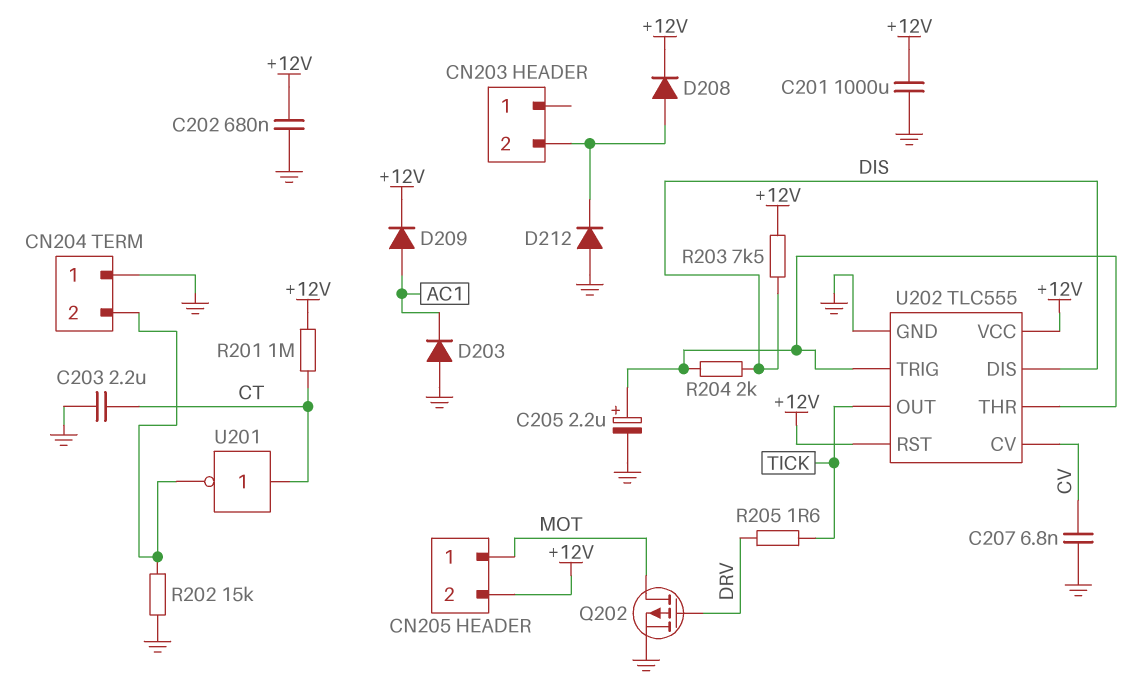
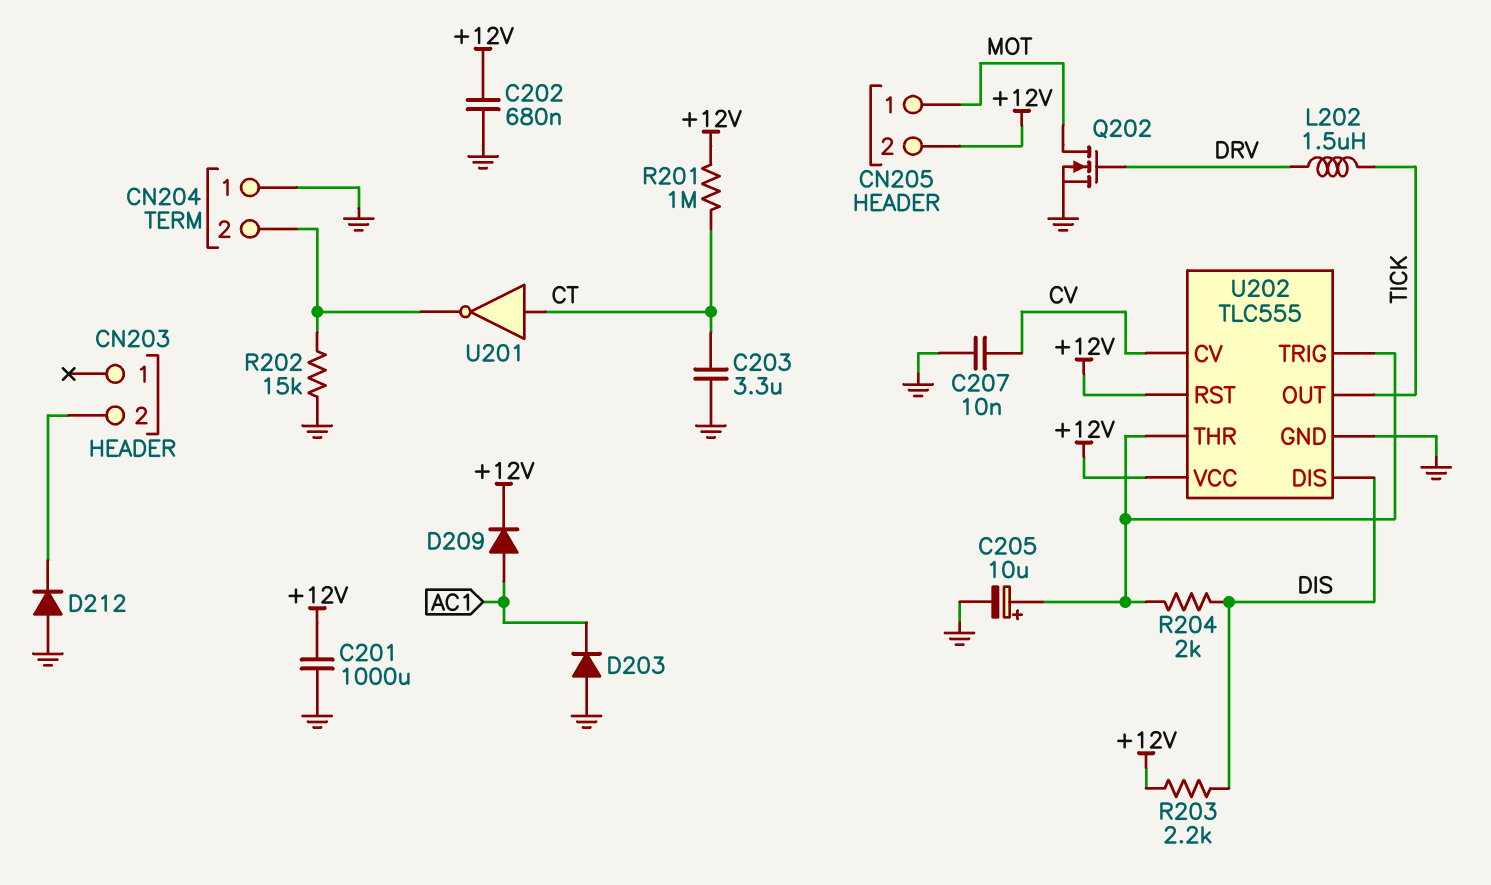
C203: 2.2uF (CT, GND) -> 3.3uF (CT, GND)
C205: 2.2uF (plus U202/THR, minus GND) -> 10uF (plus U202/THR, minus GND)
C207: 6.8nF (CV, GND) -> 10nF (CV, GND)
D208: diode (A CN203/2, K +12V) -> none
L202: none -> 1.5uH (DRV, TICK)
Q202: PMOS (G DRV, D MOT, S GND) -> NMOS (G DRV, D MOT, S GND)
R203: 7.5k (+12V, DIS) -> 2.2k (+12V, DIS)
R205: 1.6 (DRV, TICK) -> none

